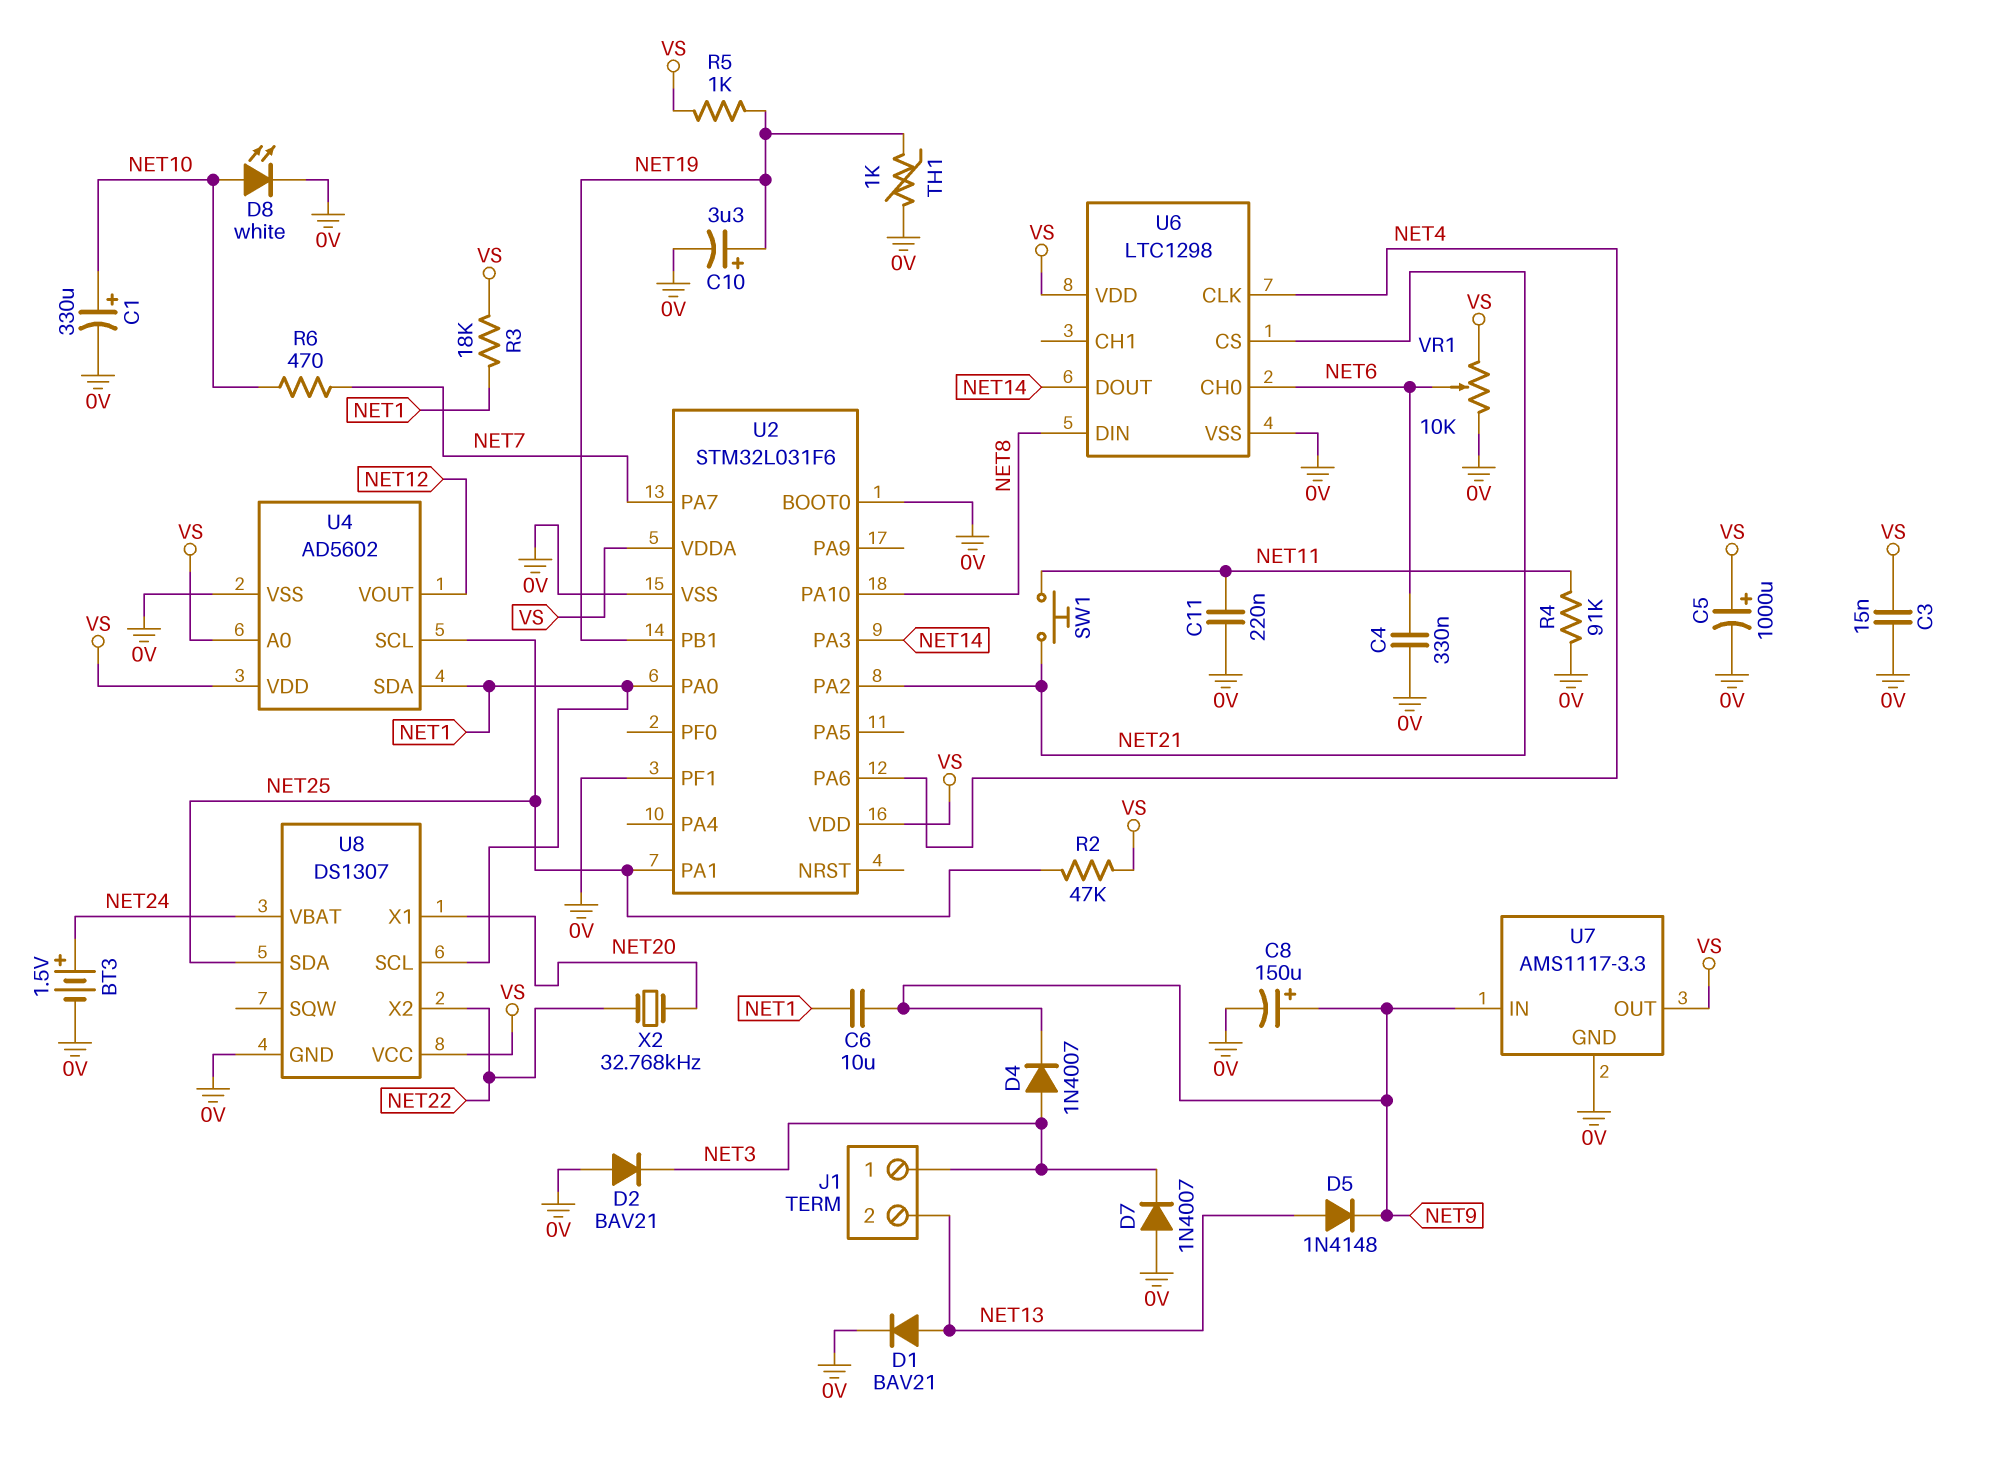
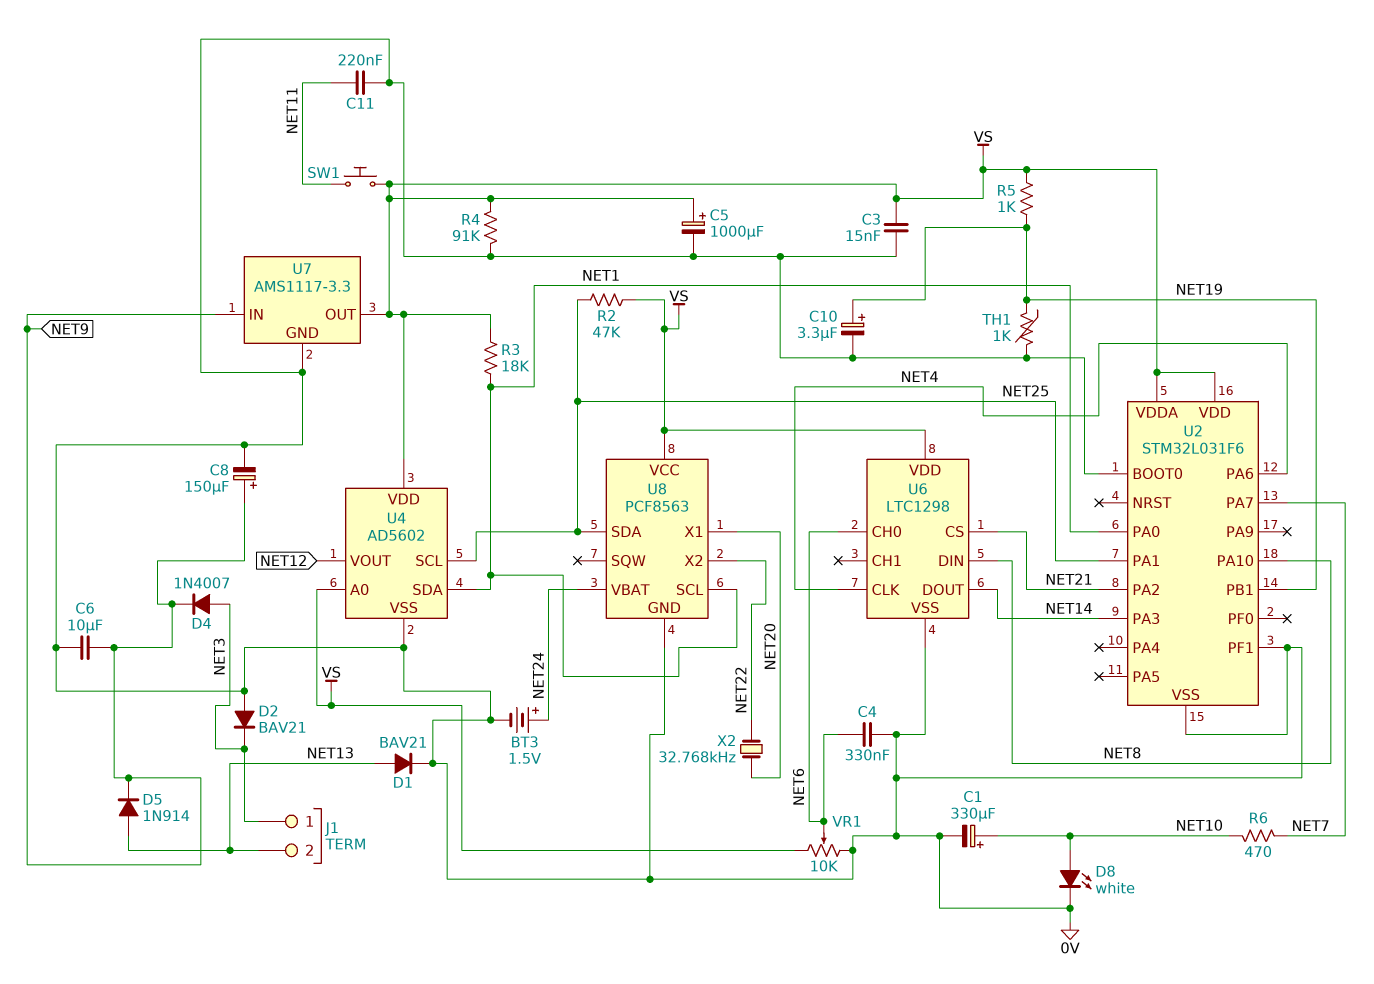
C6: 10uF (NET1, NET9) -> 10uF (0V, NET9)
D5: diode 1N4148 (A NET13, K NET9) -> diode 1N914 (A NET13, K NET9)
D7: diode 1N4007 (A 0V, K NET3) -> none
R4: 91k (0V, NET11) -> 91k (0V, VS)
SW1: button (NET11, NET21) -> button (NET11, VS)
U8: DS1307 -> PCF8563

